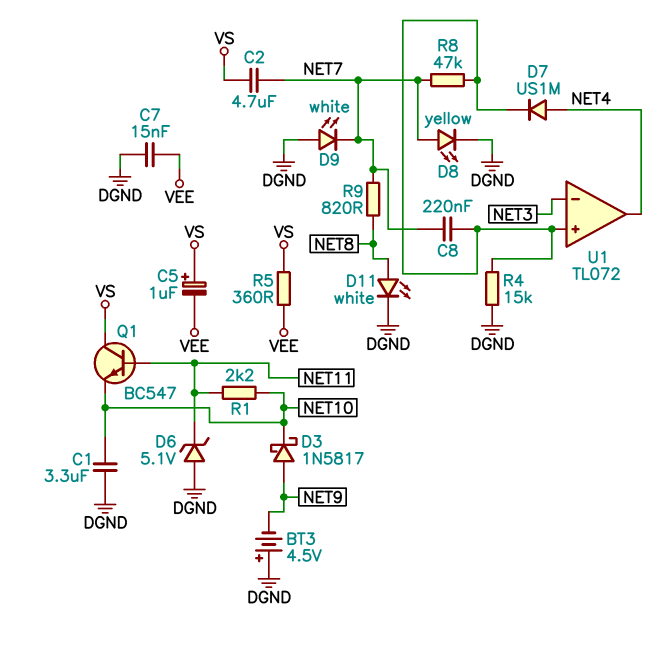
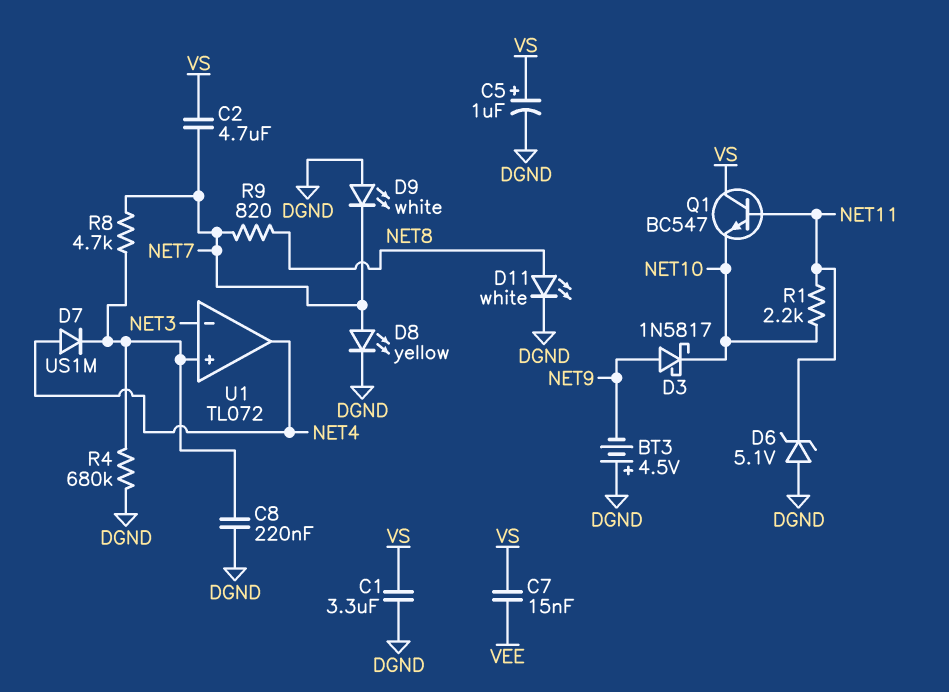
C1: 3.3uF (DGND, NET10) -> 3.3uF (DGND, VS)
C5: 1uF (plus VS, minus VEE) -> 1uF (plus VS, minus DGND)
C7: 15nF (DGND, VEE) -> 15nF (VEE, VS)
C8: 220nF (NET7, U1/in+) -> 220nF (DGND, U1/in+)
R4: 15k (DGND, U1/in+) -> 680k (DGND, U1/in+)
R5: 360 (VEE, VS) -> none
R8: 47k (NET7, U1/in+) -> 4.7k (NET7, U1/in+)

